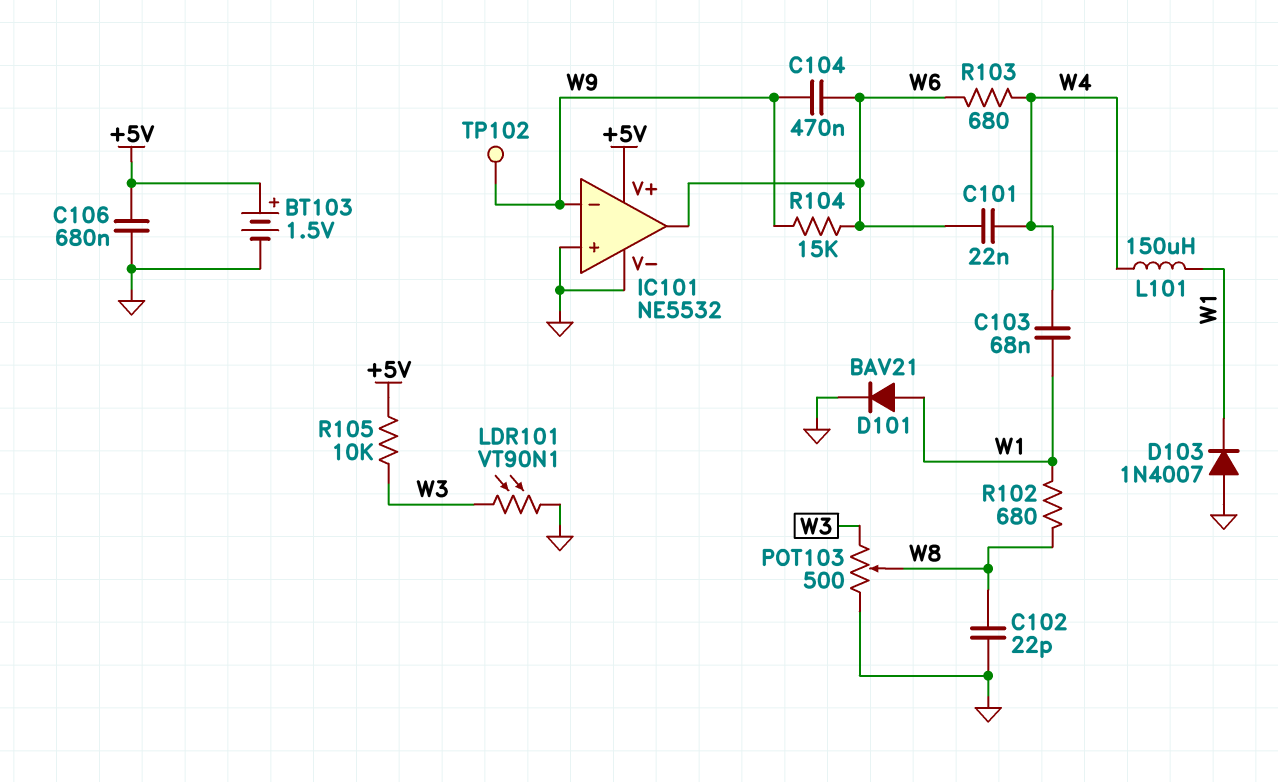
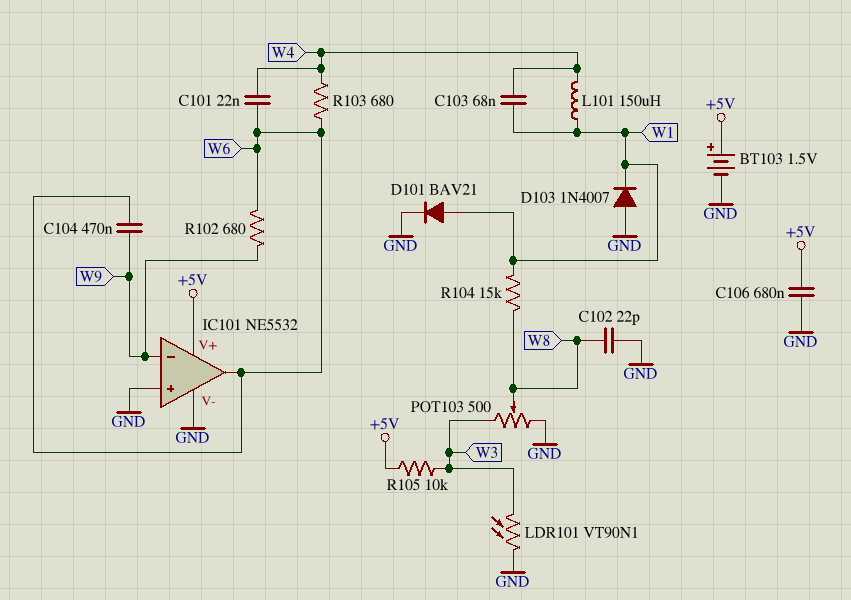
R102: 680 (W1, W8) -> 680 (W6, W9)
R104: 15k (W6, W9) -> 15k (W1, W8)
TP102: test point (W9) -> none

